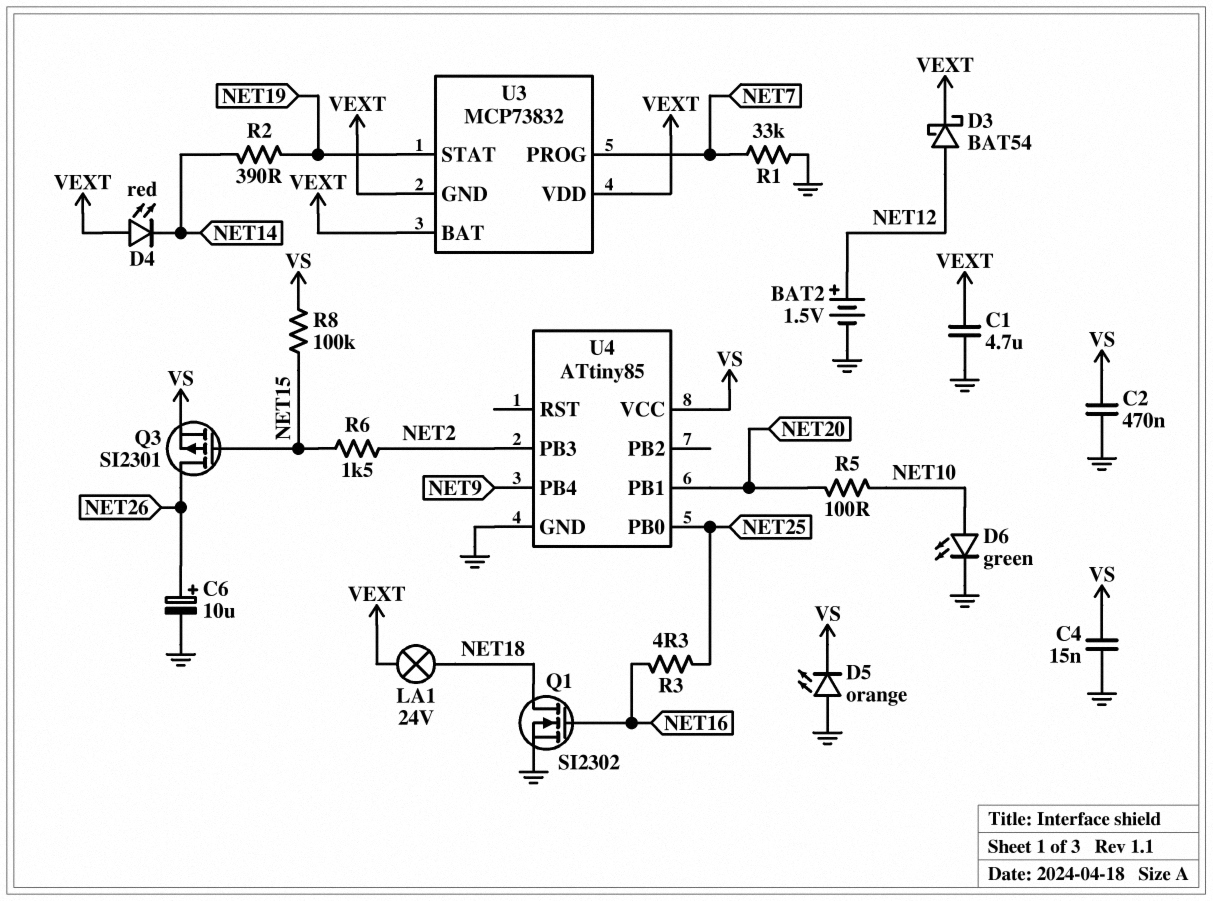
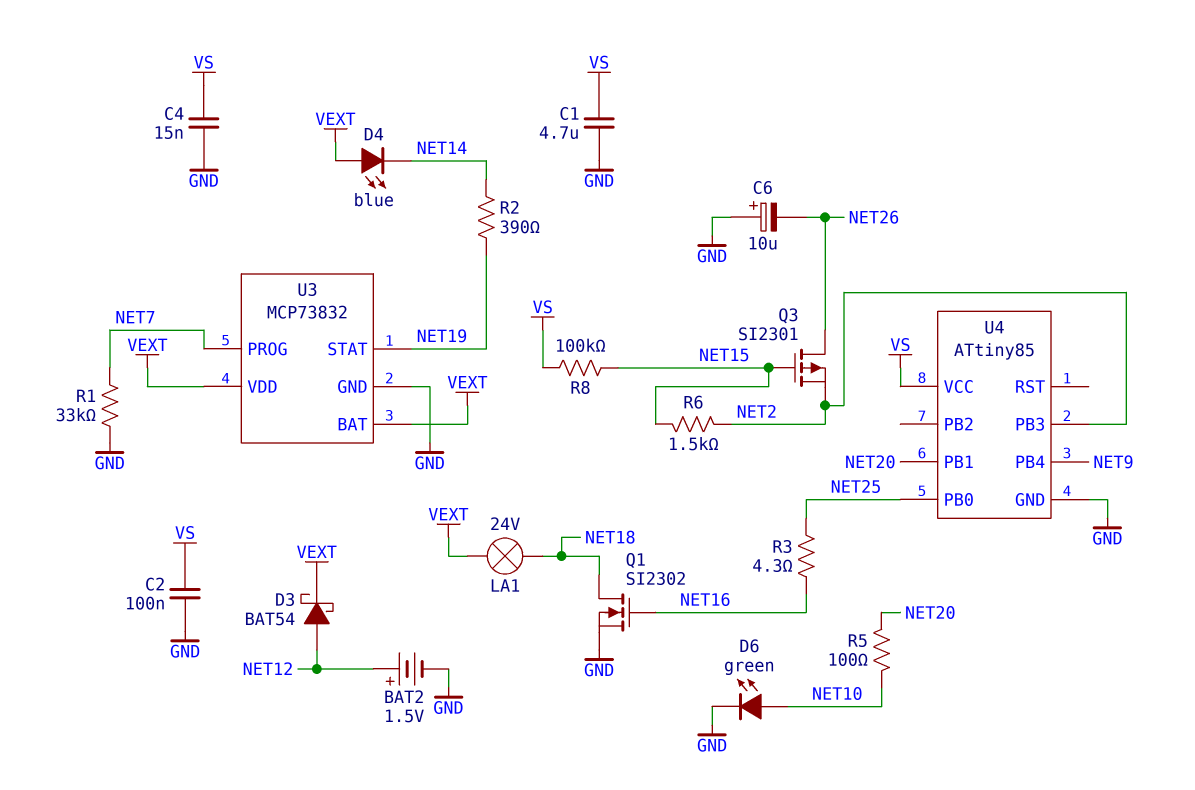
C1: 4.7uF (GND, VEXT) -> 4.7uF (GND, VS)
C2: 470nF (GND, VS) -> 100nF (GND, VS)
C6: 10uF (plus NET26, minus GND) -> 10uF (plus GND, minus NET26)
D4: LED red (A VEXT, K NET14) -> LED blue (A VEXT, K NET14)
D5: LED orange (A GND, K VS) -> none
Q3: PMOS SI2301 (G NET15, D NET26, S VS) -> PMOS SI2301 (G NET15, D NET26, S NET2)
U3 pin GND: VEXT -> GND

